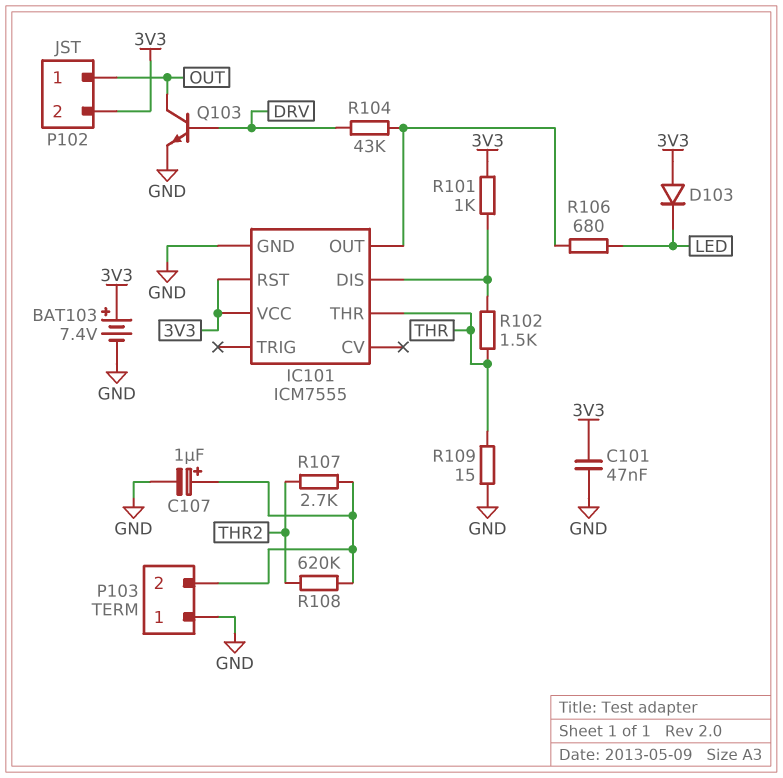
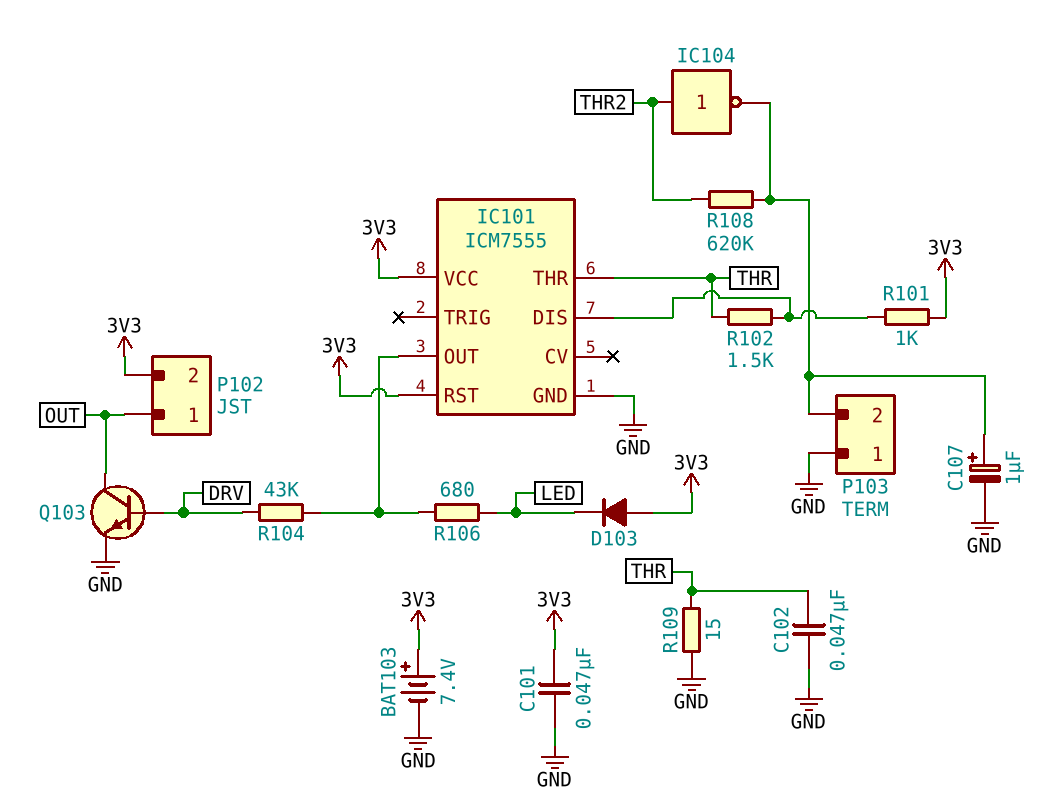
C102: none -> 47nF (GND, THR)
IC104: none -> NOT (in THR2, out P103/2)
R107: 2.7k (P103/2, THR2) -> none

